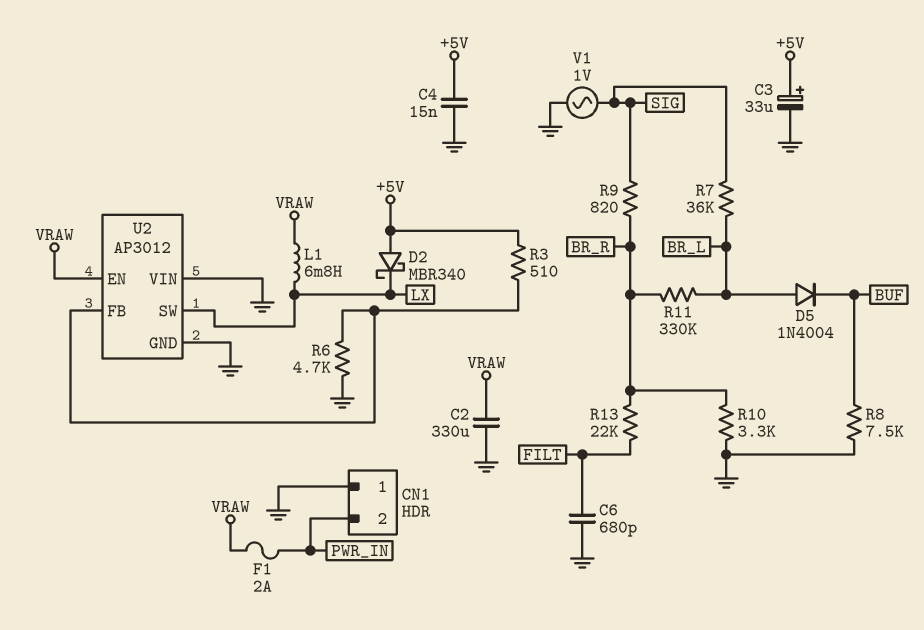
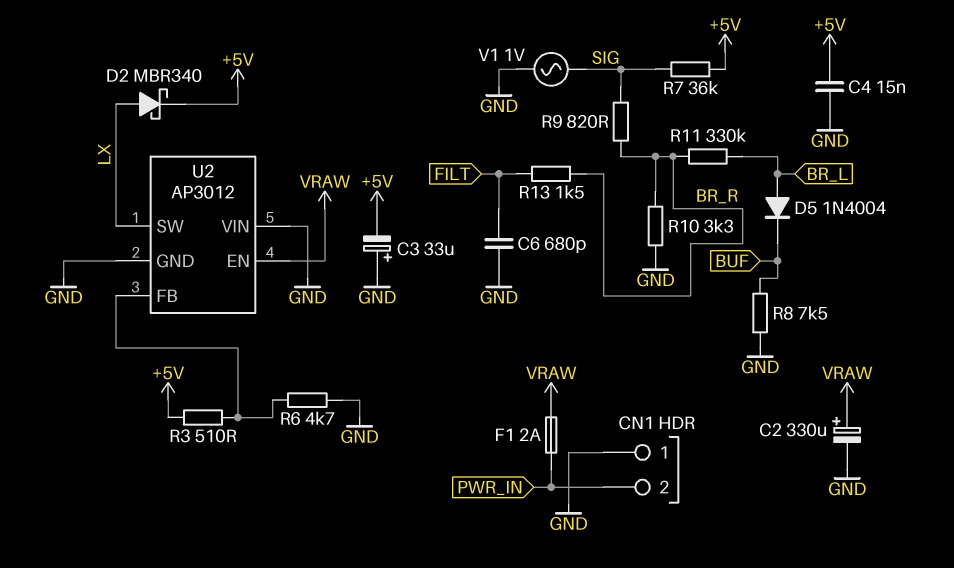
C2: 330uF (GND, VRAW) -> 330uF (plus VRAW, minus GND)
C3: 33uF (plus +5V, minus GND) -> 33uF (plus GND, minus +5V)
D2: schottky MBR340 (A +5V, K LX) -> schottky MBR340 (A LX, K +5V)
L1: 6.8mH (LX, VRAW) -> none
R7: 36k (BR_L, SIG) -> 36k (+5V, SIG)
R13: 22k (BR_R, FILT) -> 1.5k (BR_R, FILT)

